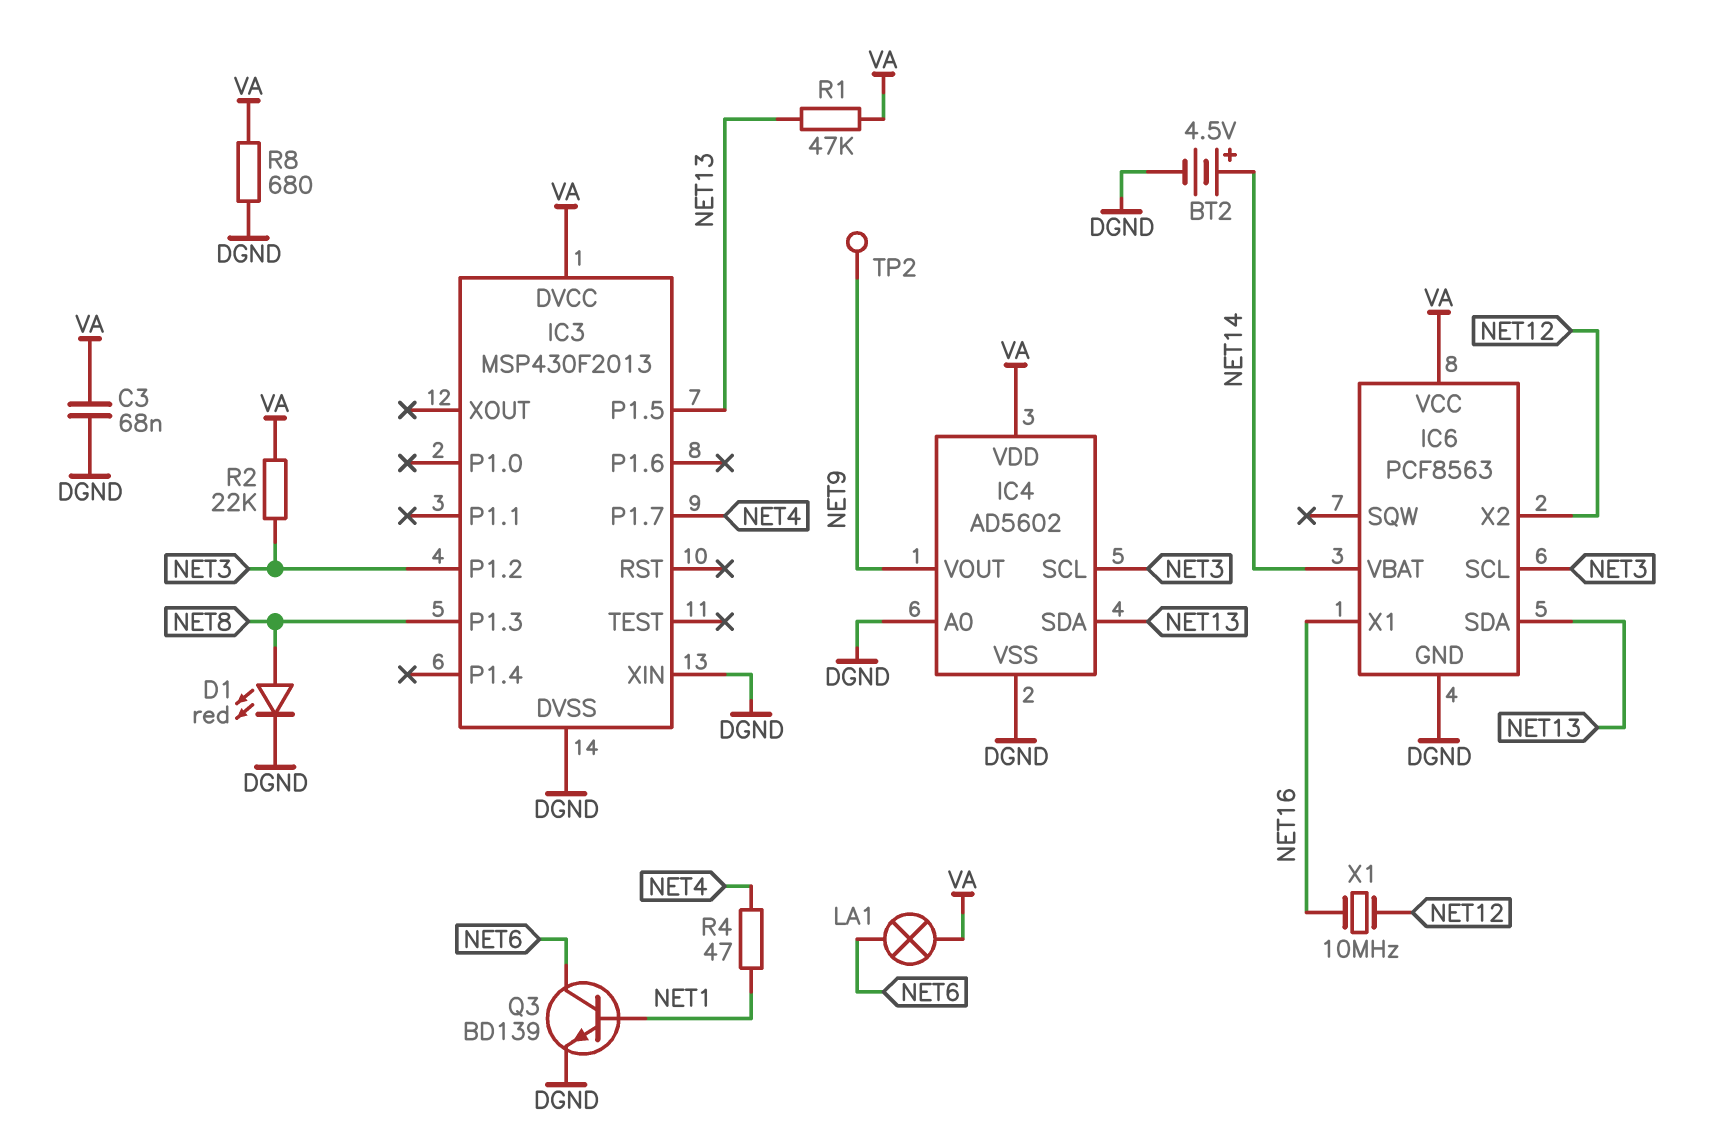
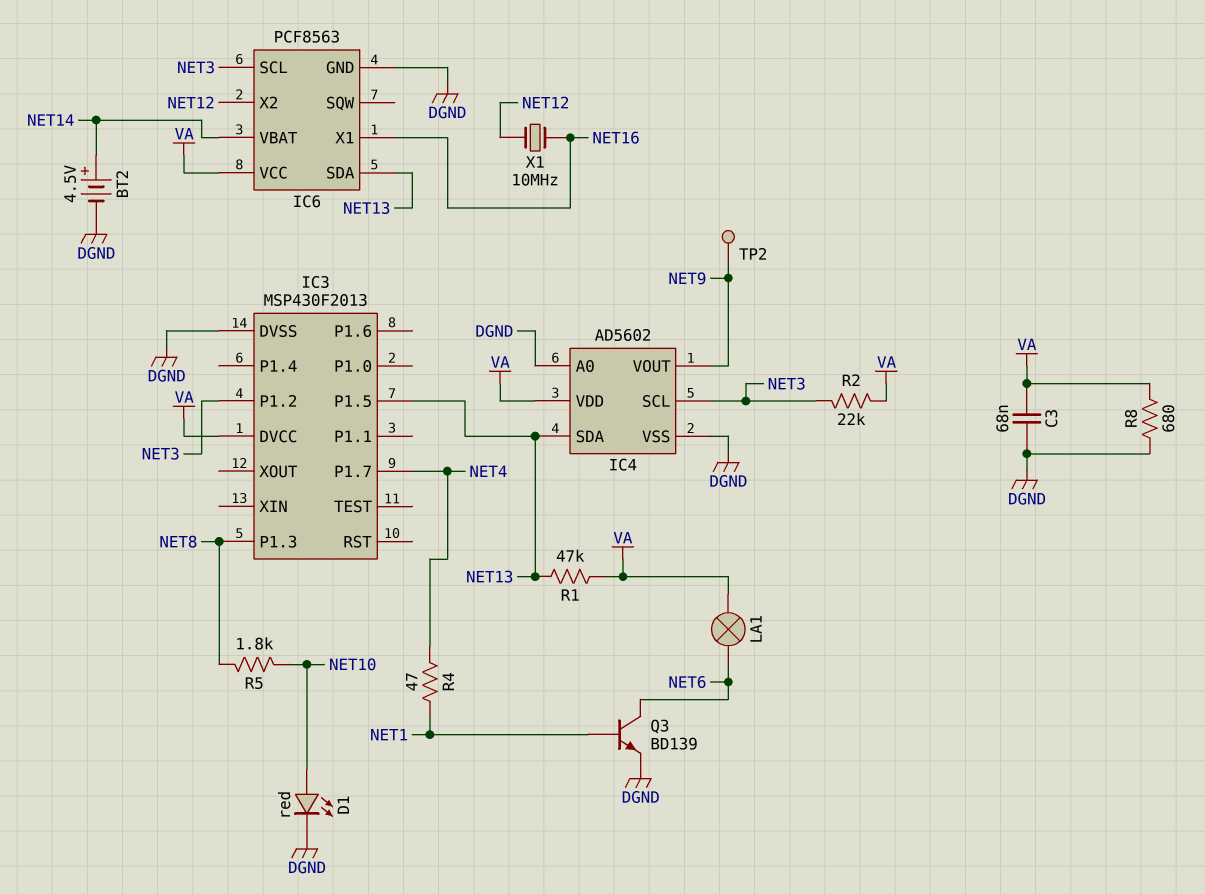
D1: LED red (A NET8, K DGND) -> LED red (A NET10, K DGND)
IC3 pin XIN: DGND -> none
R5: none -> 1.8k (NET8, NET10)

